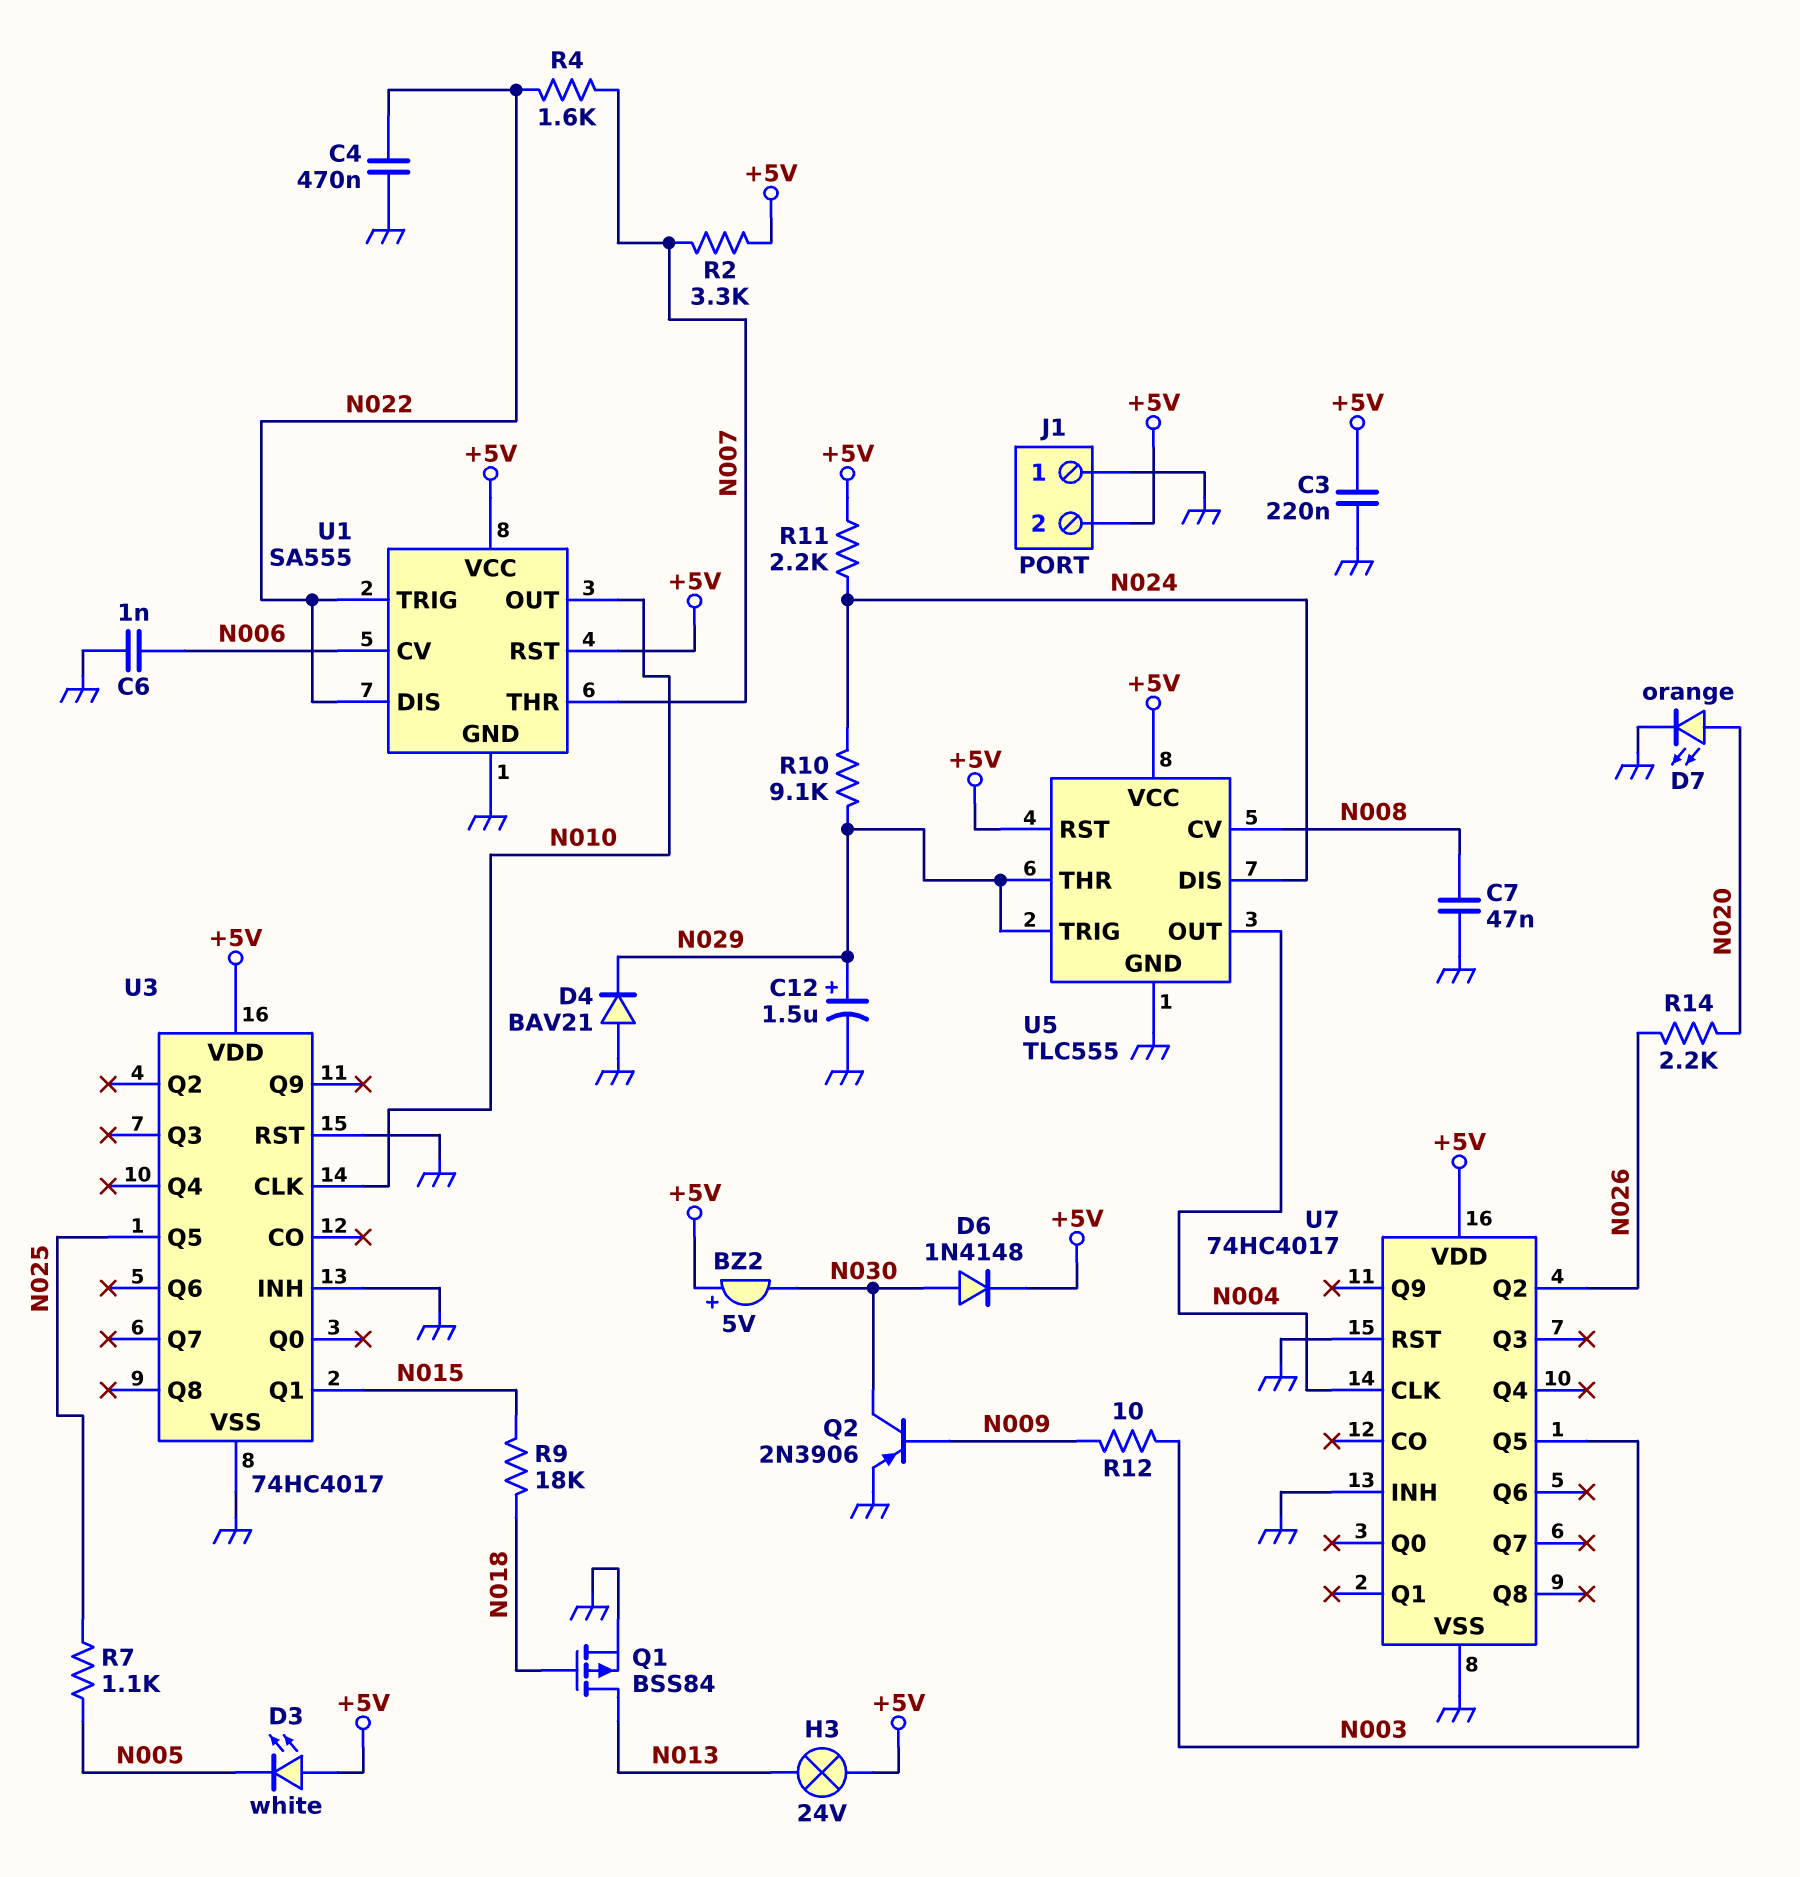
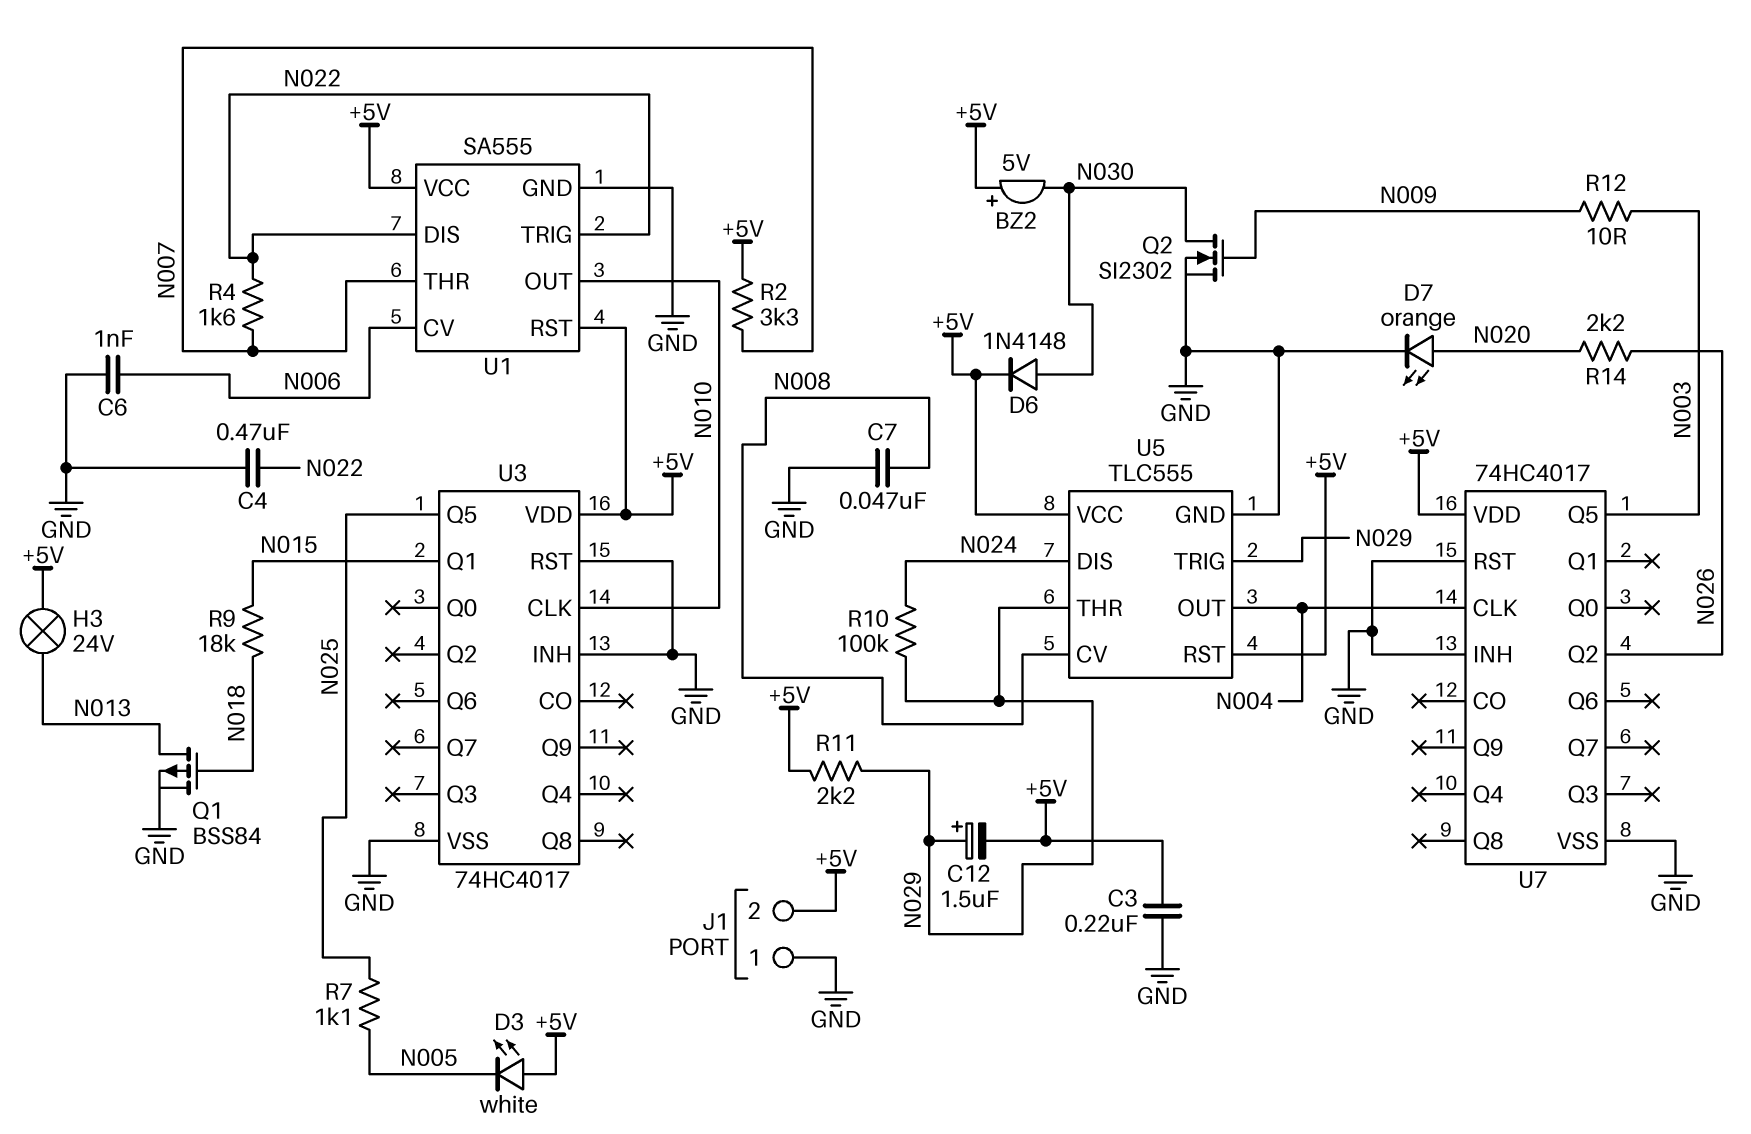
C12: 1.5uF (plus N029, minus GND) -> 1.5uF (plus N029, minus +5V)
D4: diode BAV21 (A GND, K N029) -> none
Q2: PNP 2N3906 (B N009, C N030, E GND) -> NMOS SI2302 (G N009, D N030, S GND)
R10: 9.1k (N024, N029) -> 100k (N024, N029)
R11: 2.2k (+5V, N024) -> 2.2k (+5V, N029)

